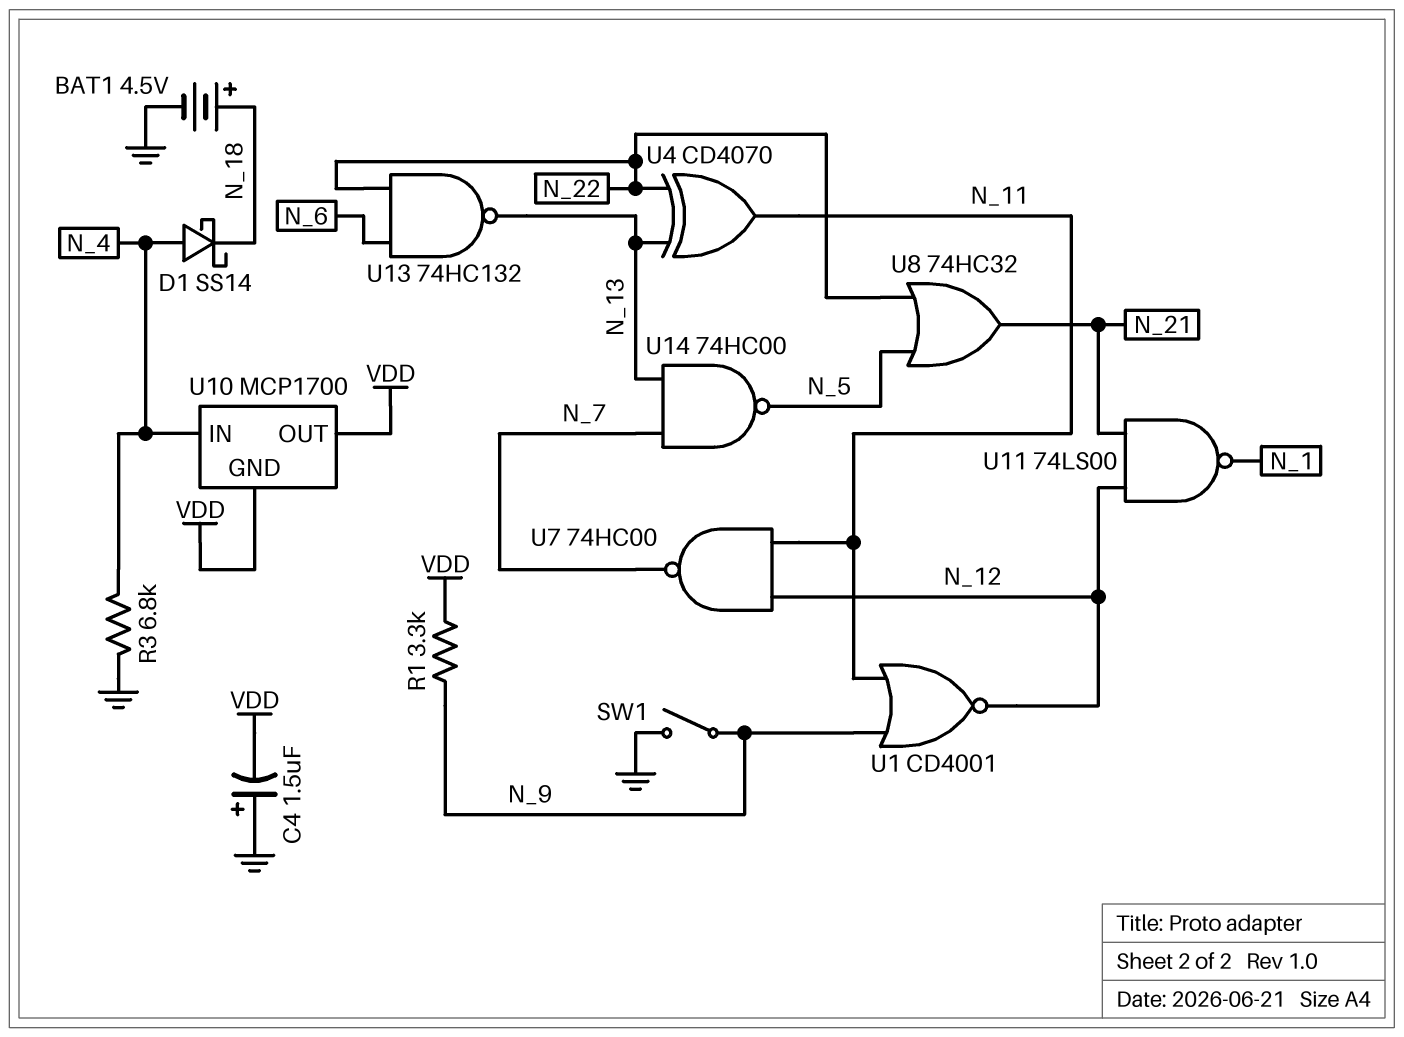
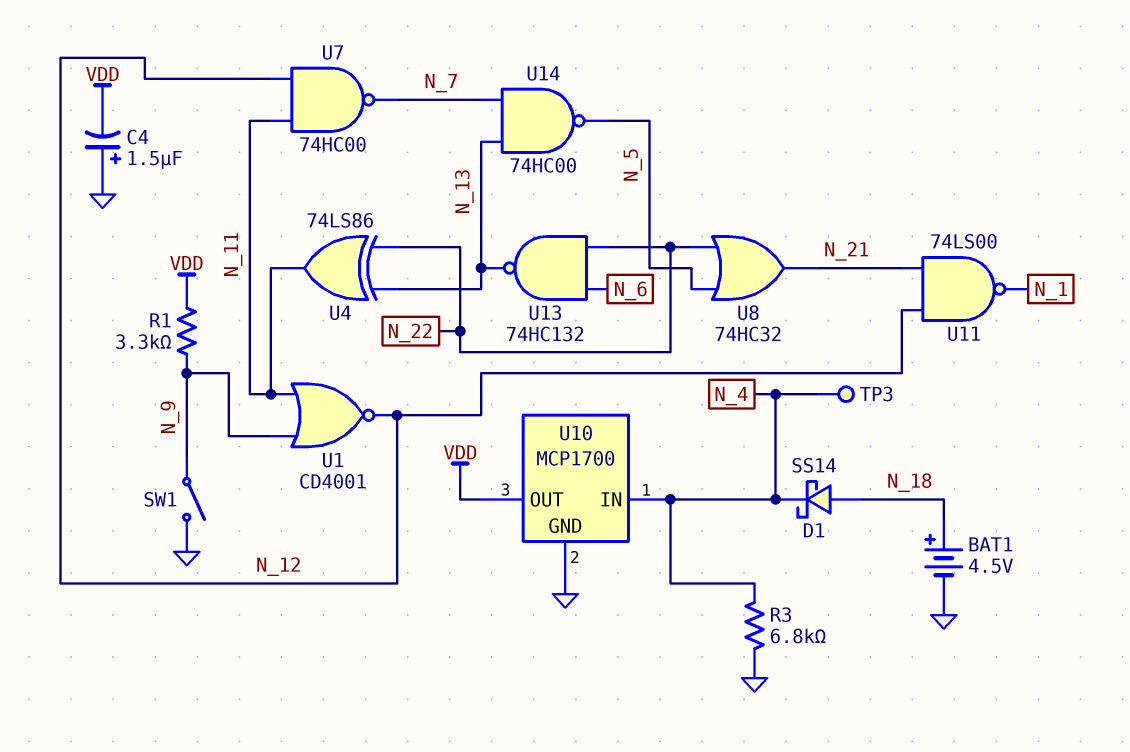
D1: schottky SS14 (A N_4, K N_18) -> schottky SS14 (A N_18, K N_4)
TP3: none -> test point (N_4)
U4: XOR CD4070 (in N_13, in N_22, out N_11) -> XOR 74LS86 (in N_13, in N_22, out N_11)
U10 pin GND: VDD -> GND

